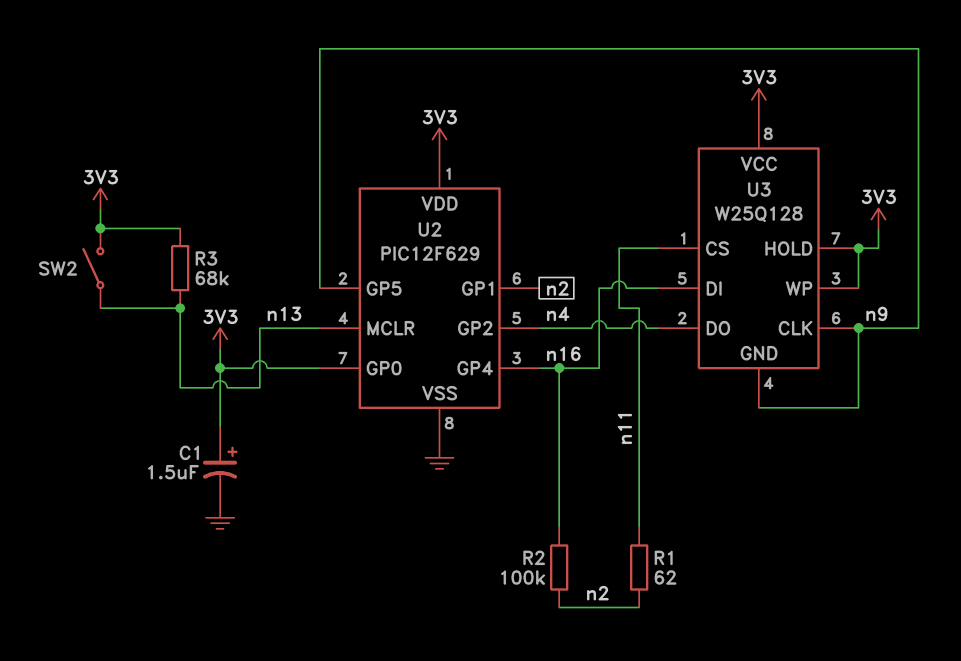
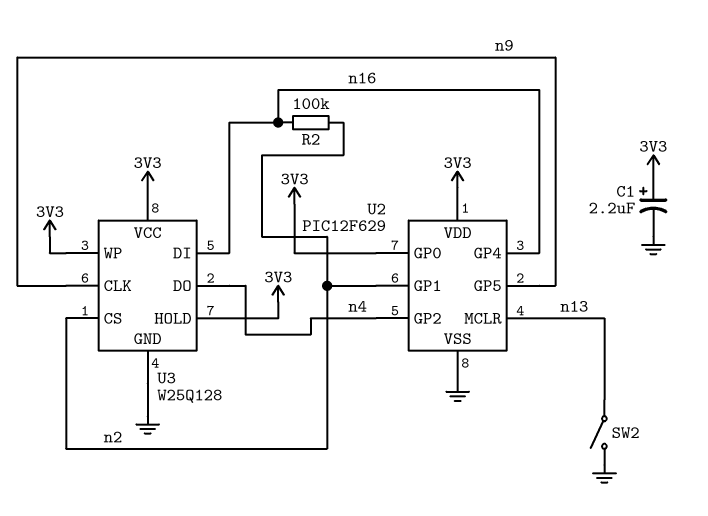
C1: 1.5uF (plus 3V3, minus GND) -> 2.2uF (plus 3V3, minus GND)
R1: 62 (n2, n11) -> none
R3: 68k (3V3, n13) -> none
SW2: switch (3V3, n13) -> switch (GND, n13)
U3 pin CS: n11 -> n2
U3 pin GND: n9 -> GND

